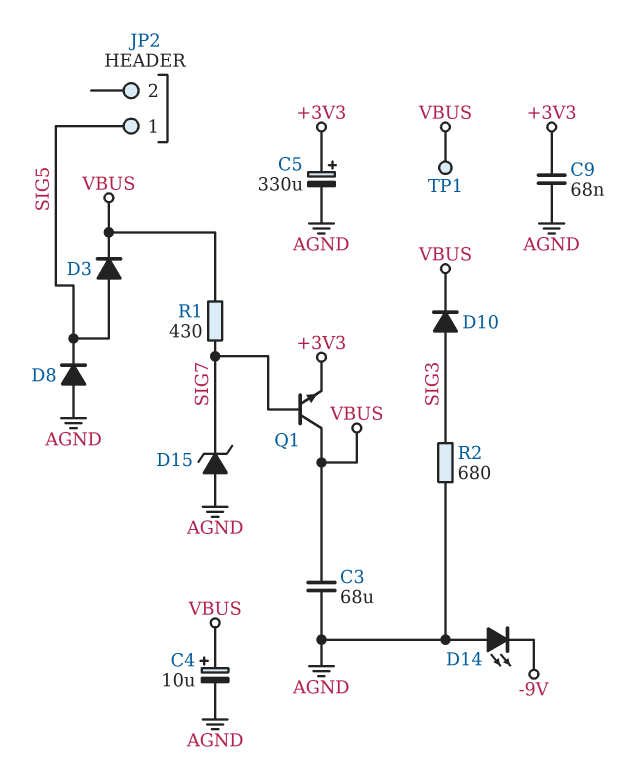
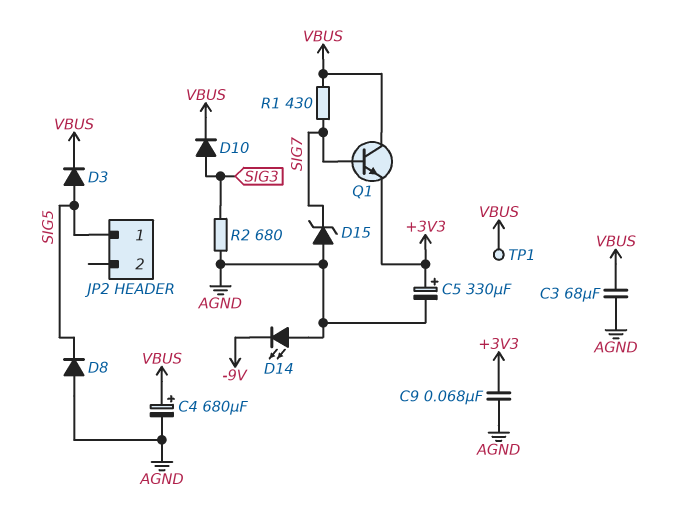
C4: 10uF (plus VBUS, minus AGND) -> 680uF (plus VBUS, minus AGND)

